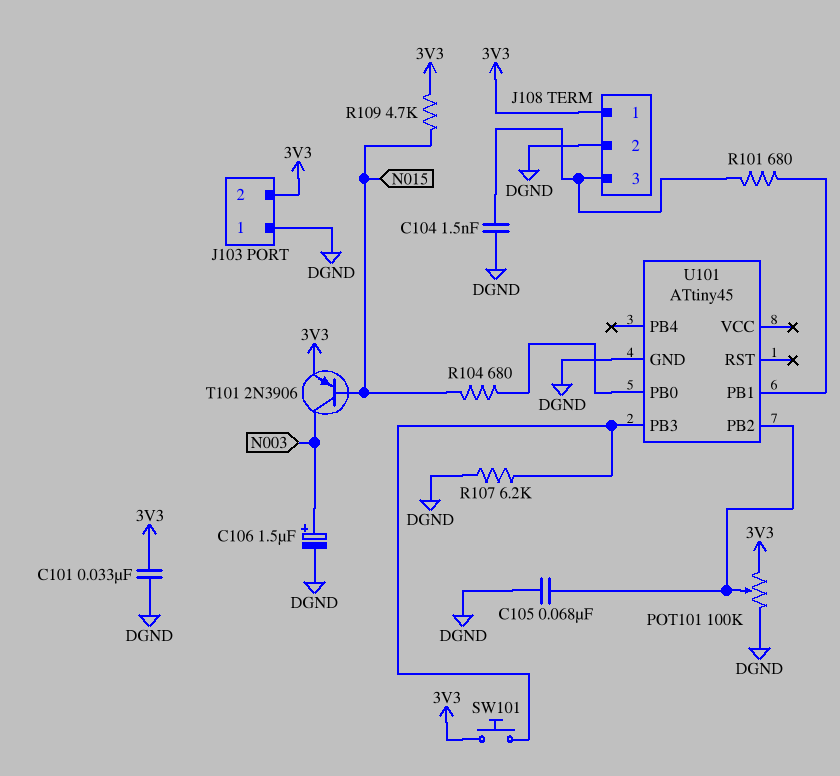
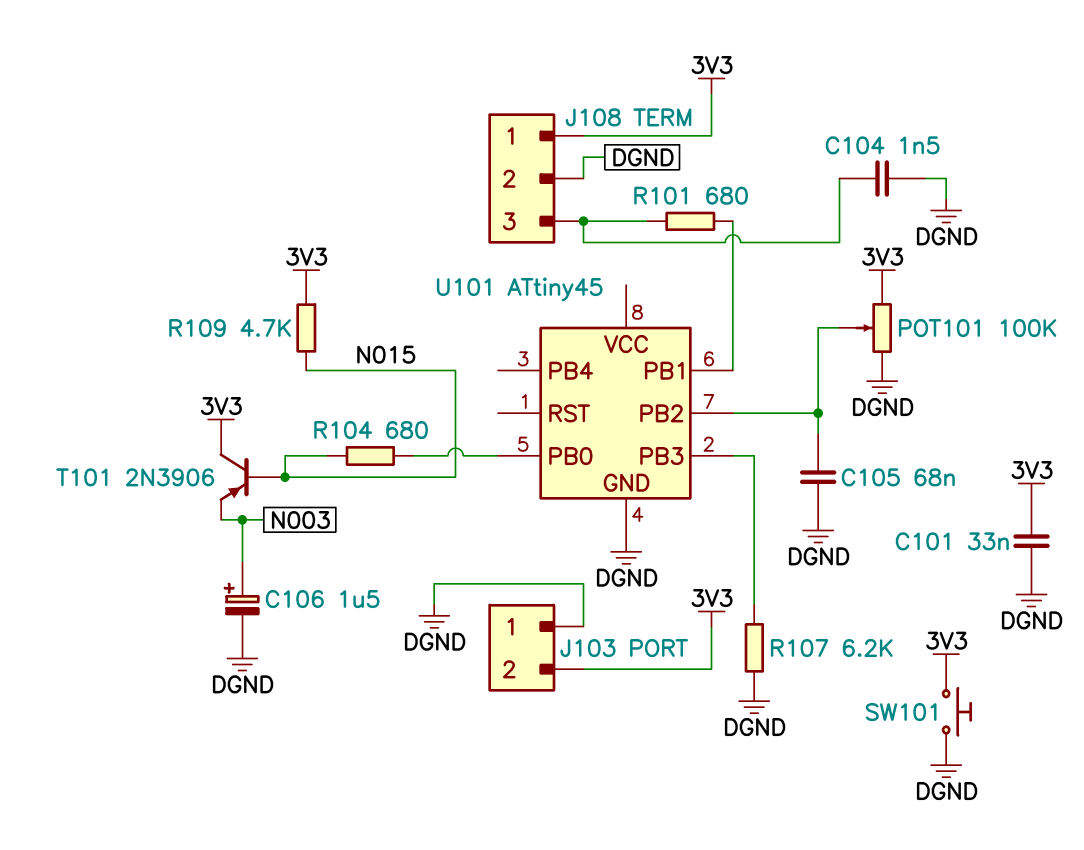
SW101: button (3V3, U101/PB3) -> button (3V3, DGND)
T101: PNP 2N3906 (B N015, C N003, E 3V3) -> PNP 2N3906 (B N015, C 3V3, E N003)

